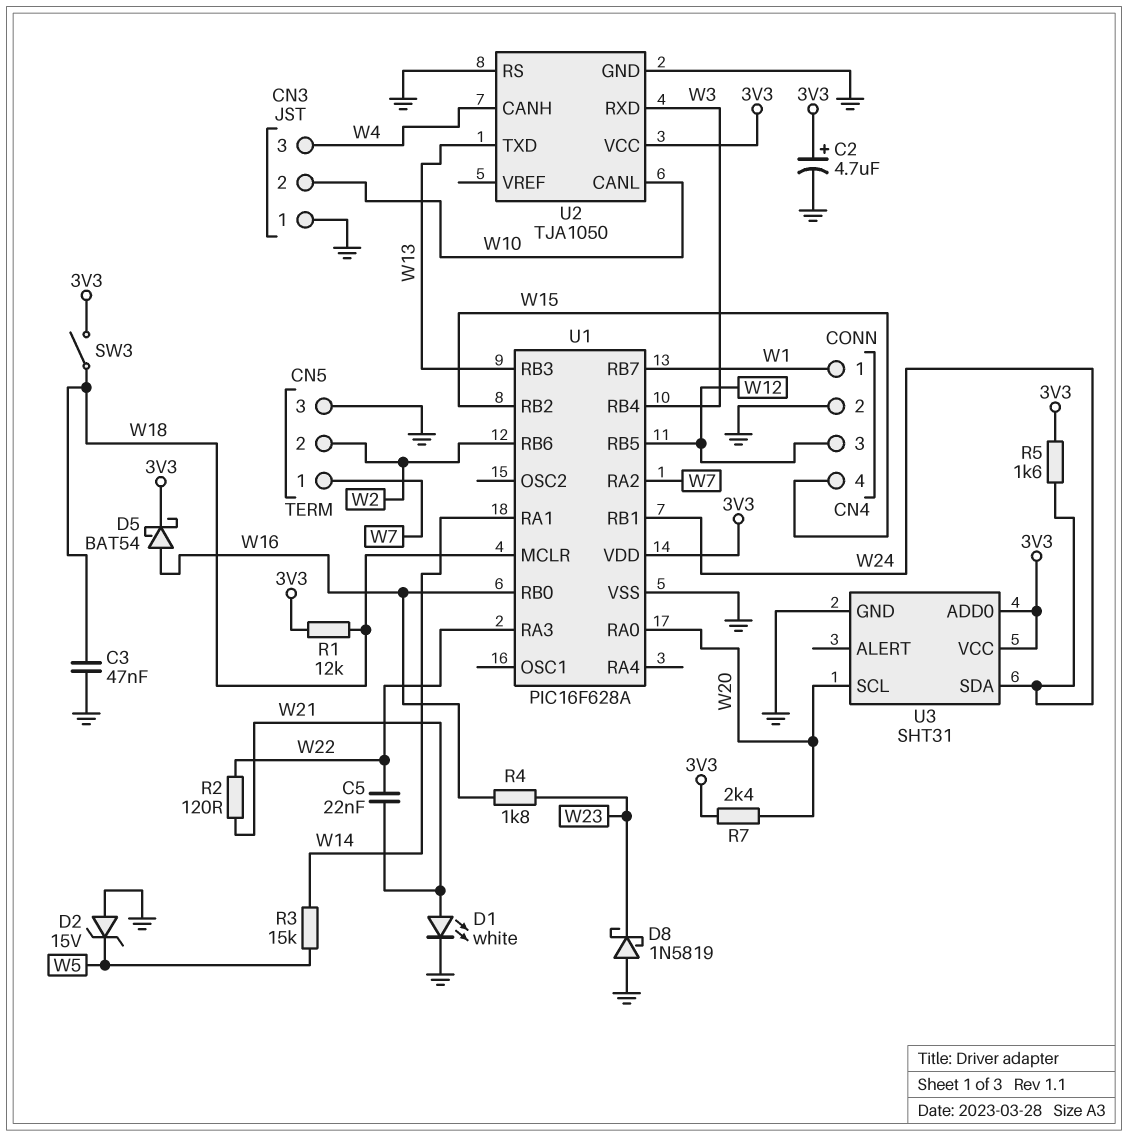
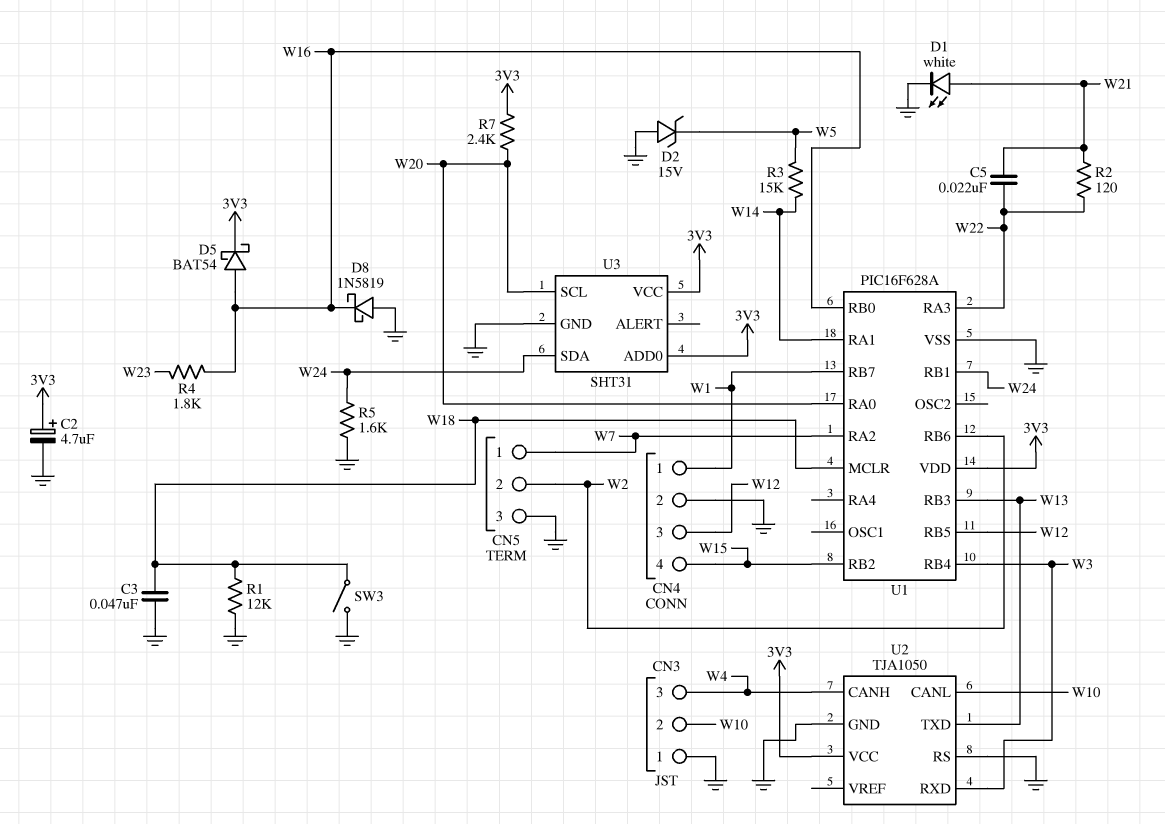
D8: schottky 1N5819 (A GND, K W23) -> schottky 1N5819 (A GND, K W16)
R1: 12k (3V3, W18) -> 12k (GND, W18)
R5: 1.6k (3V3, W24) -> 1.6k (GND, W24)
SW3: switch (3V3, W18) -> switch (GND, W18)

